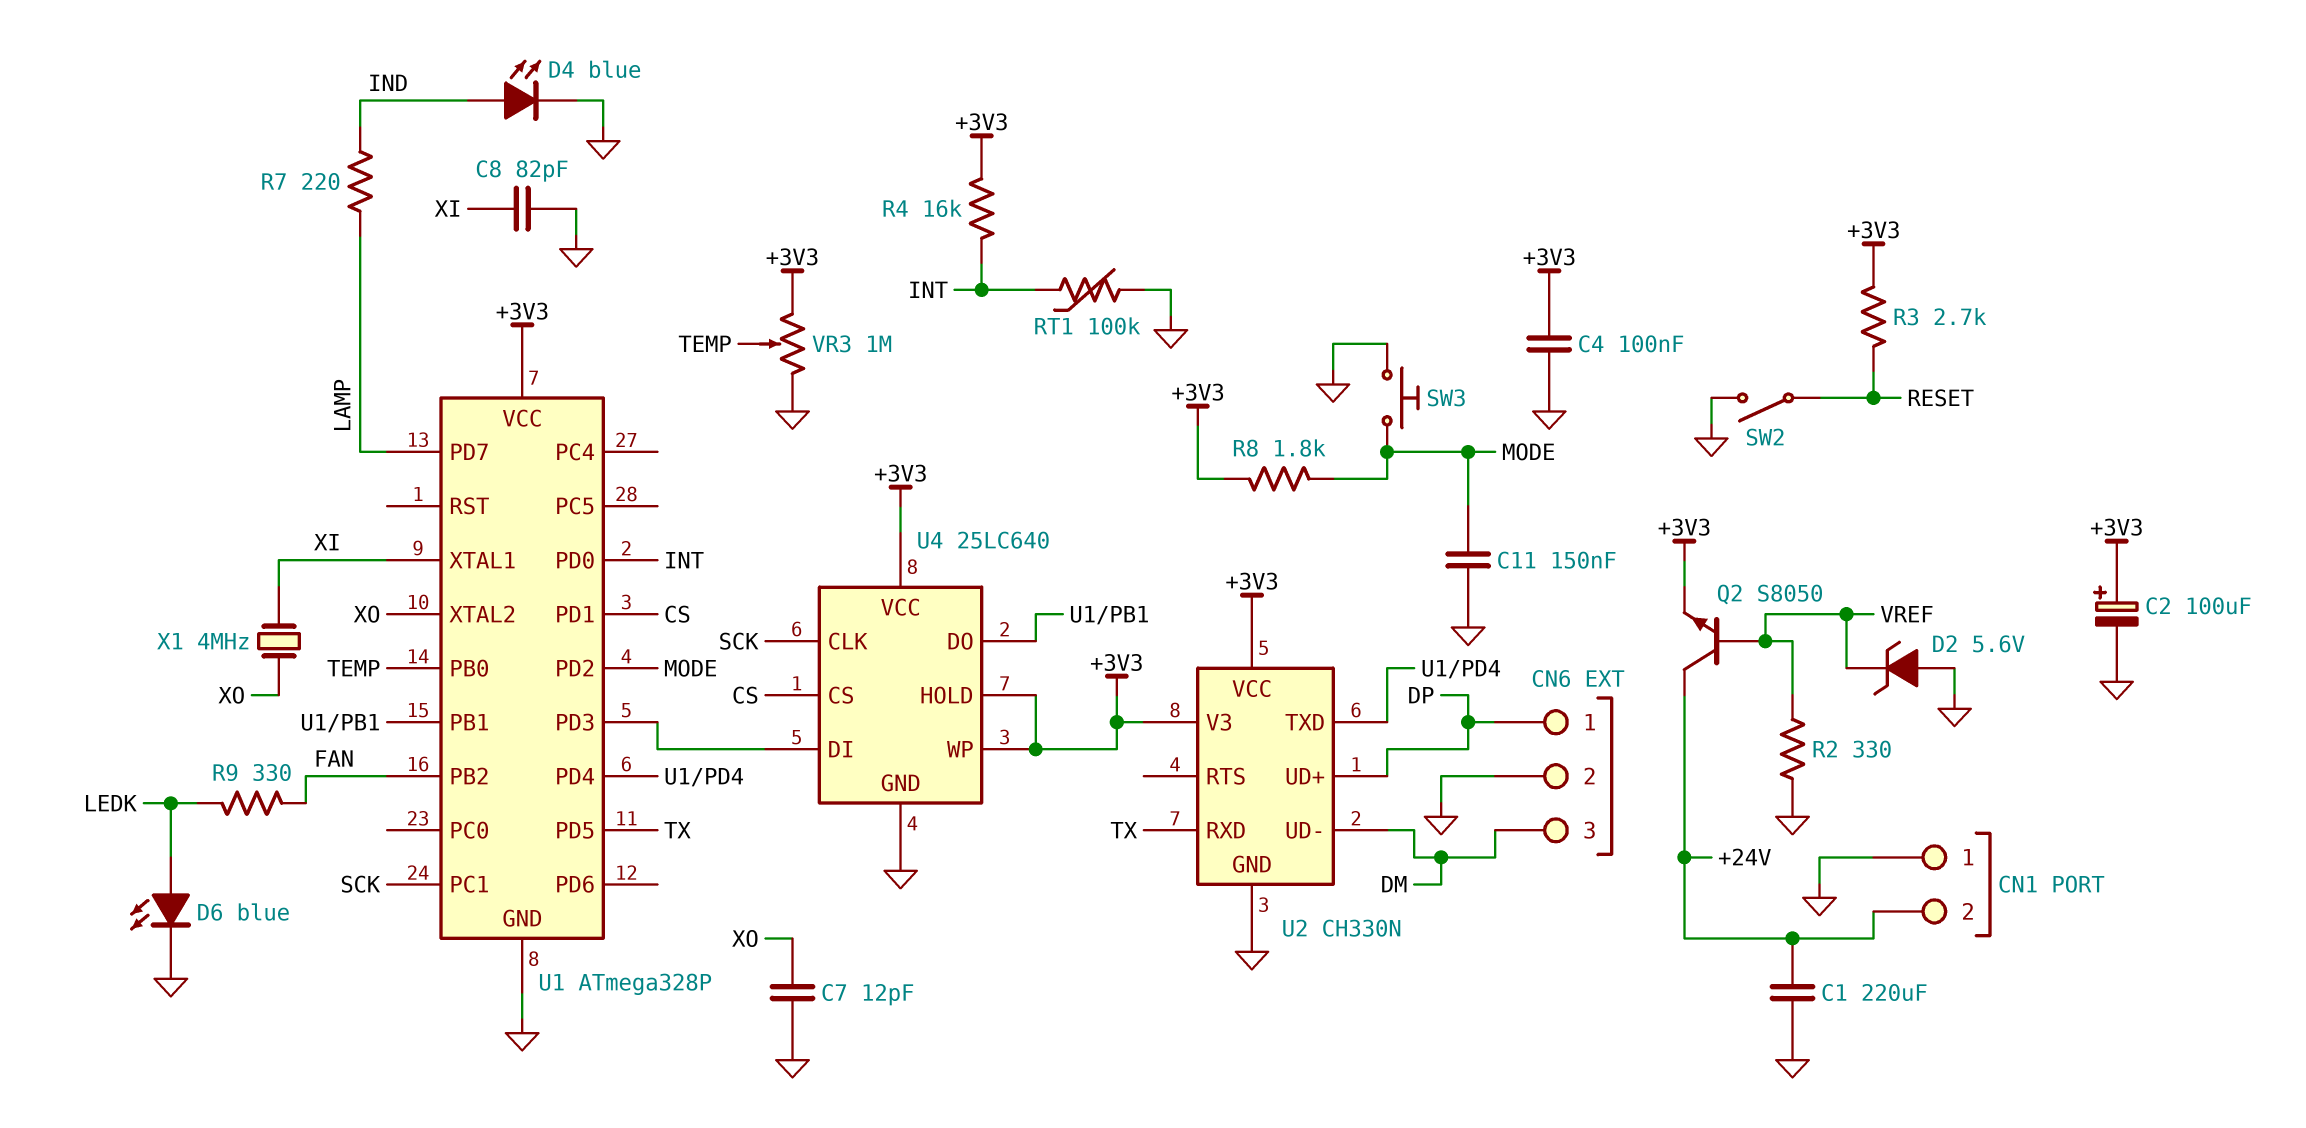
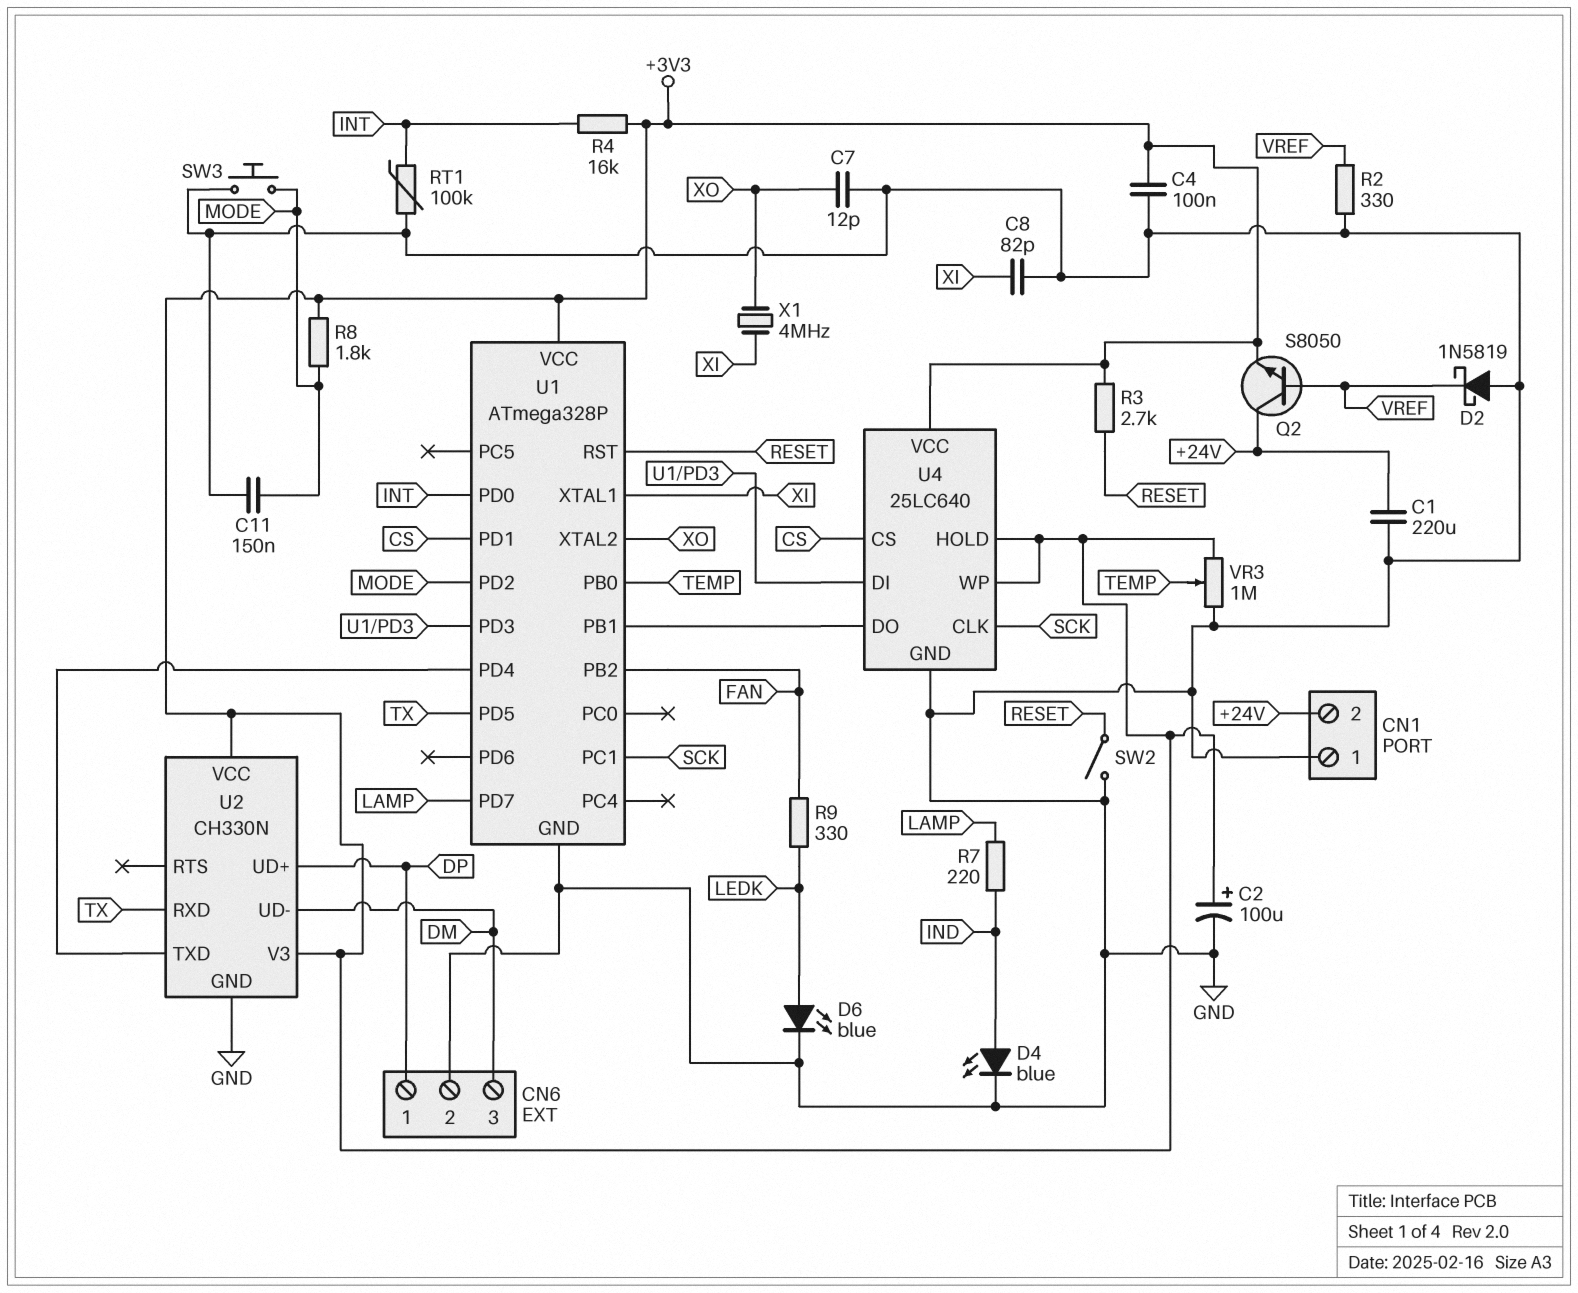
D2: zener 5.6V (A GND, K VREF) -> schottky 1N5819 (A GND, K VREF)
U1 pin RST: none -> RESET

